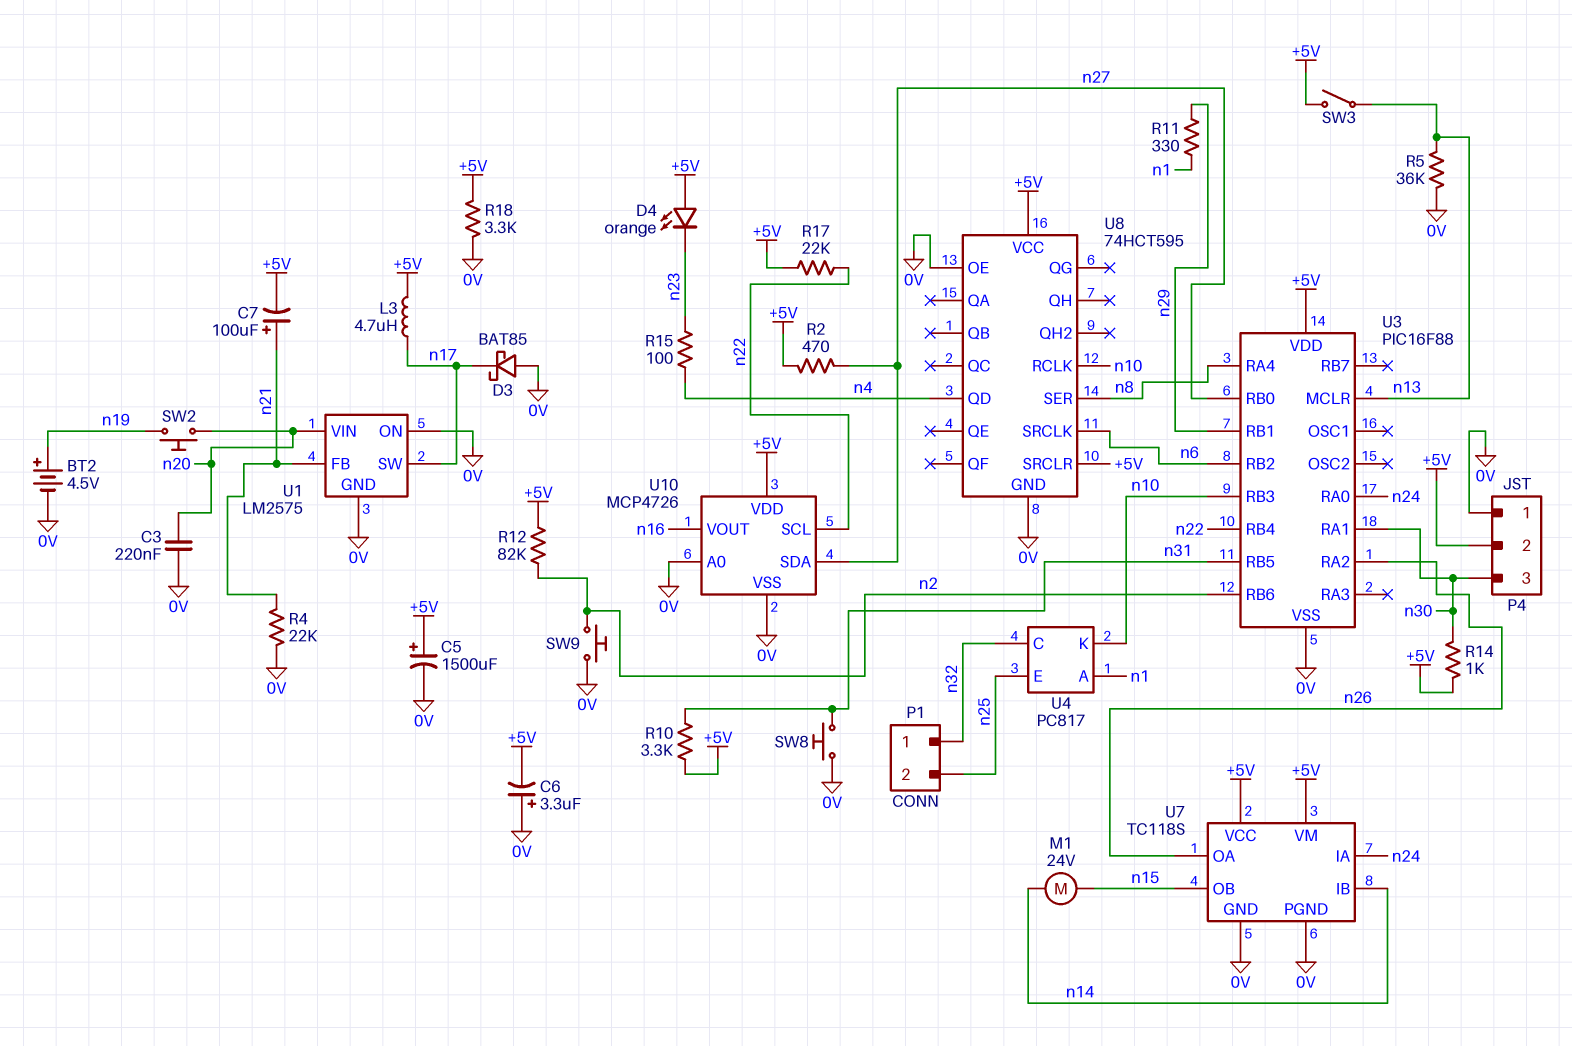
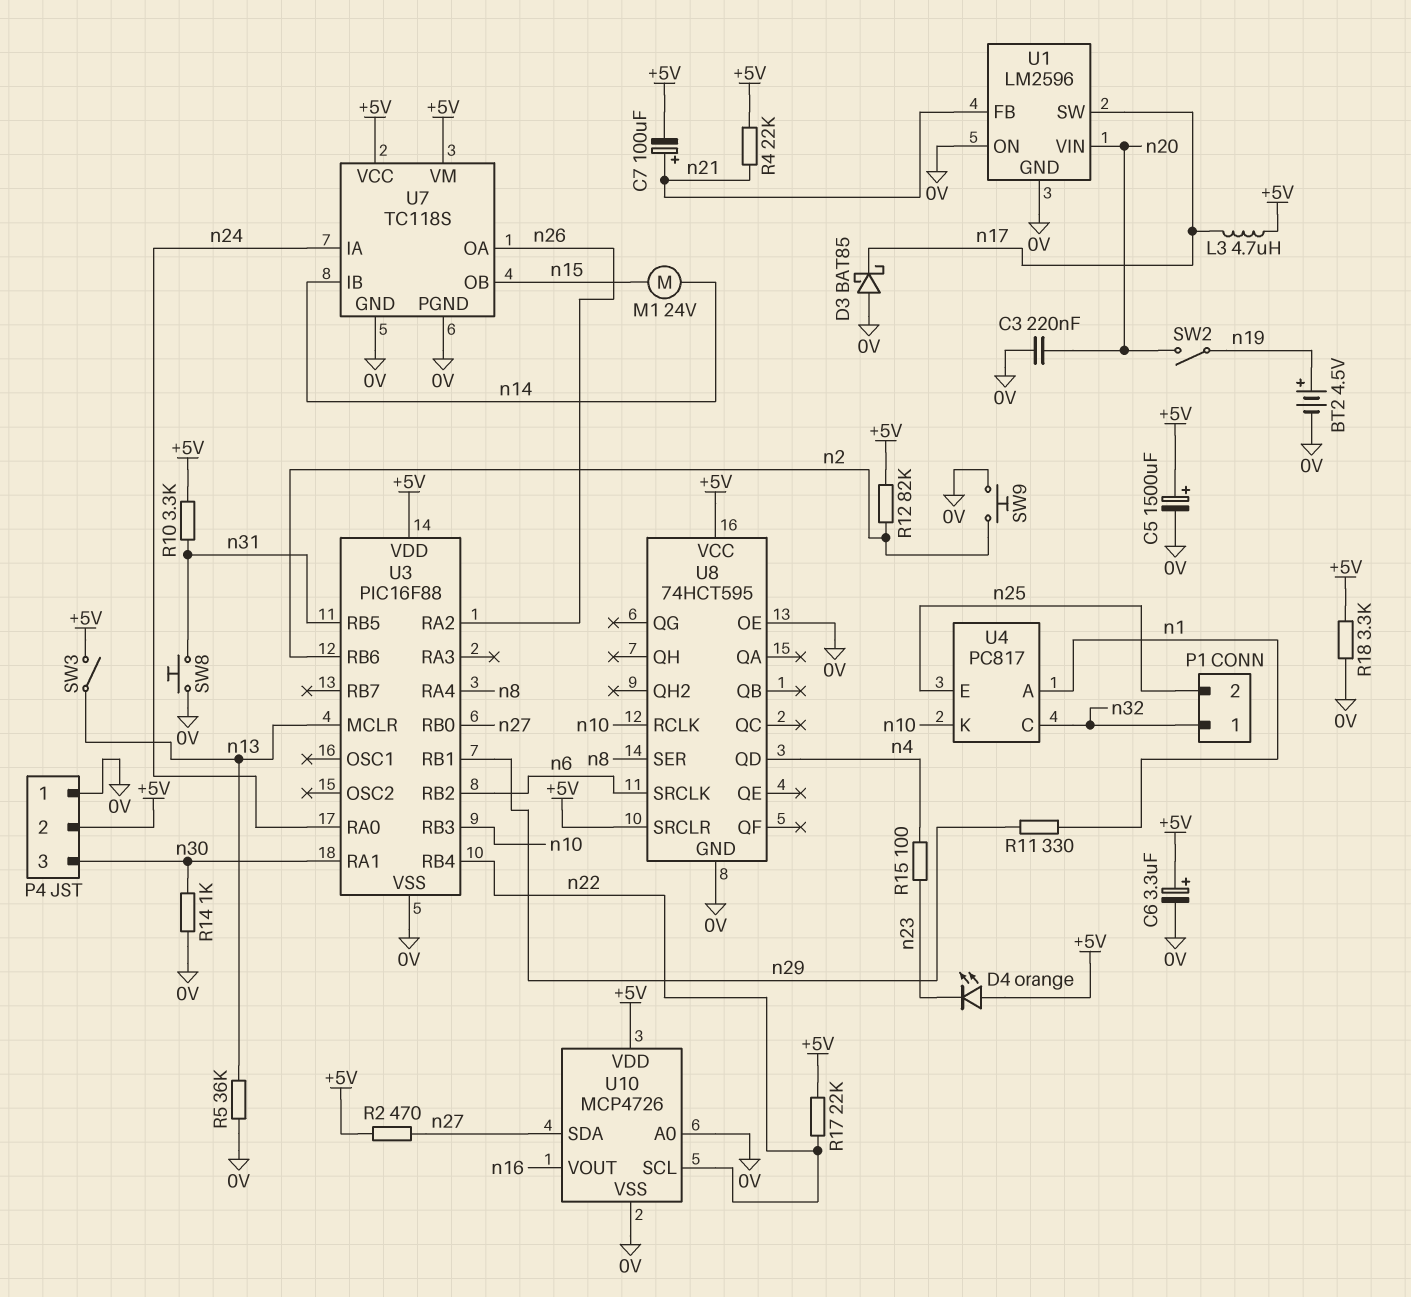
C6: 3.3uF (plus 0V, minus +5V) -> 3.3uF (plus +5V, minus 0V)
R4: 22k (0V, n21) -> 22k (+5V, n21)
R14: 1k (+5V, n30) -> 1k (0V, n30)
SW2: button (n19, n20) -> switch (n19, n20)
U1: LM2575 -> LM2596

